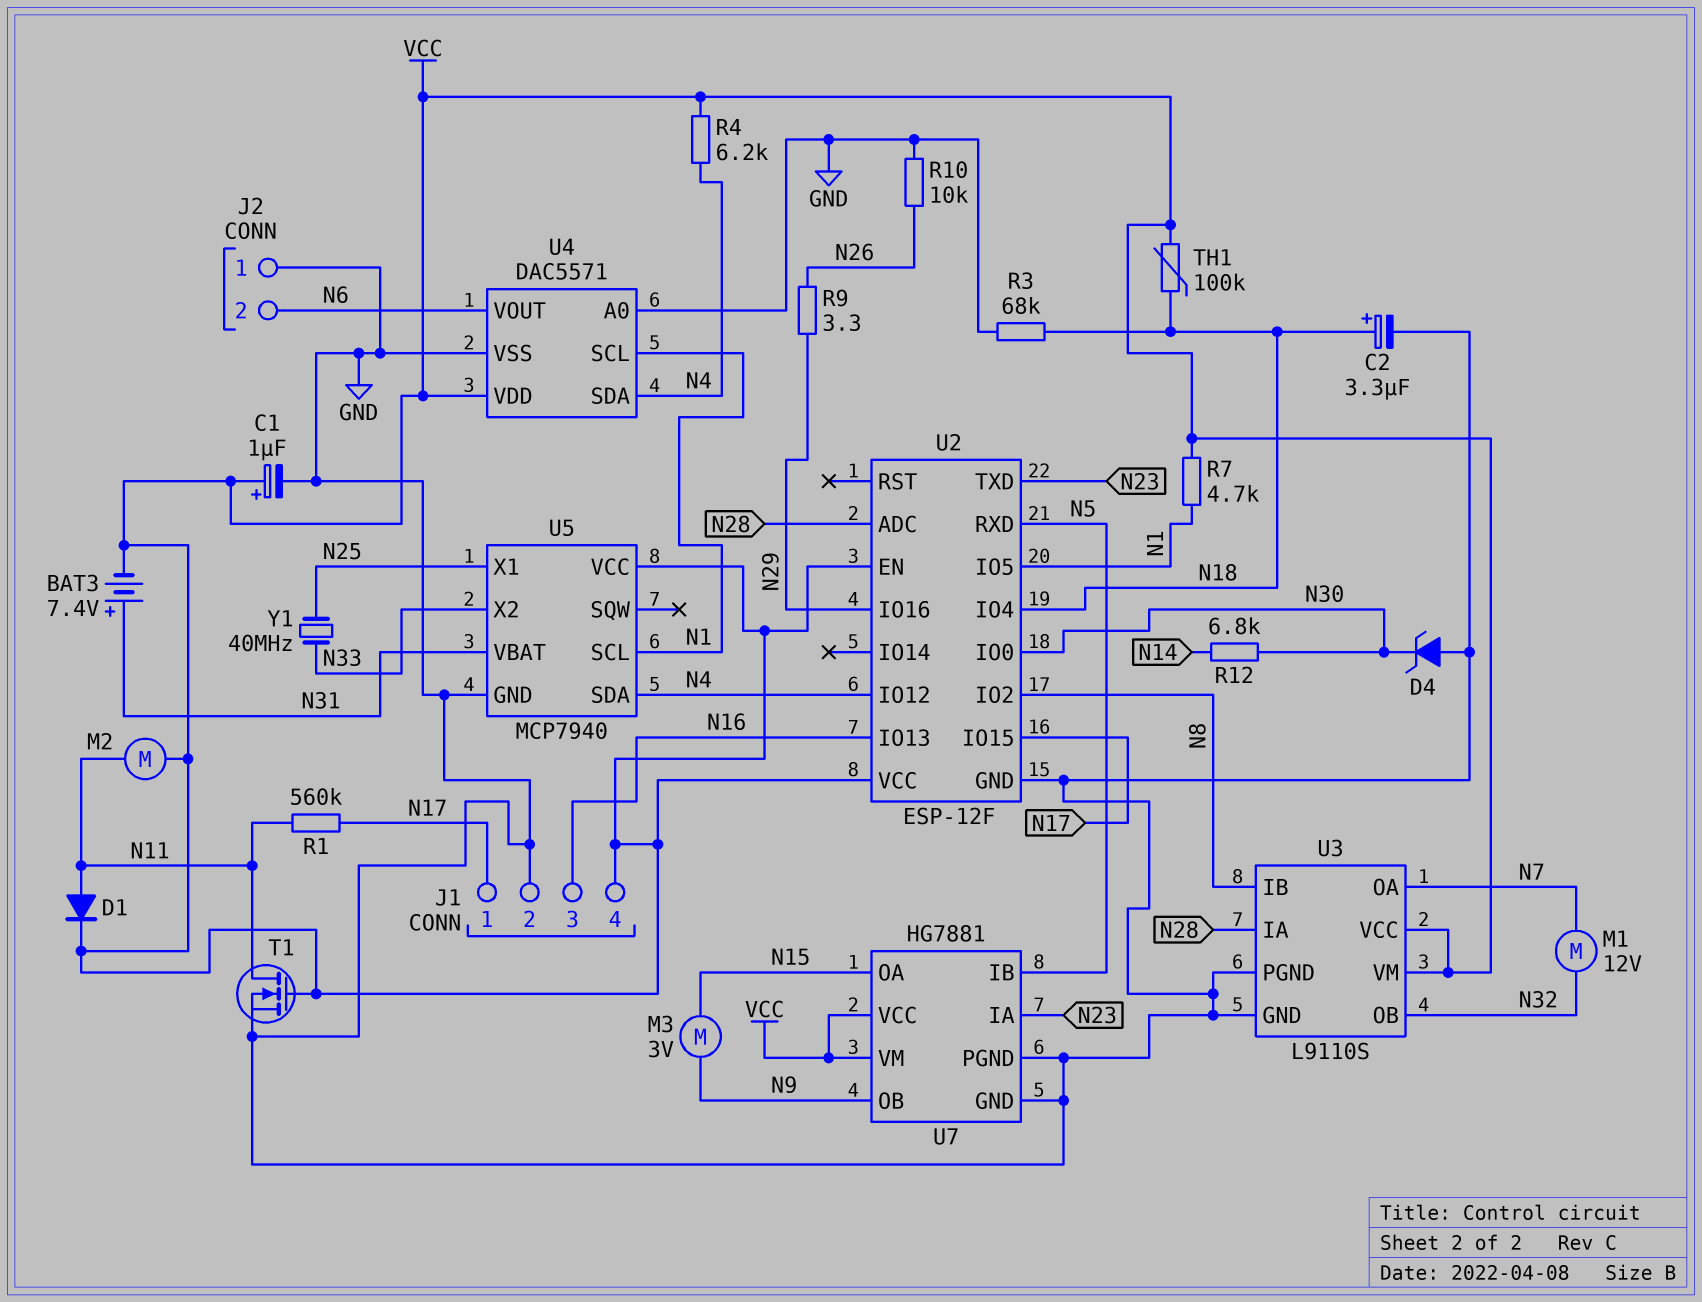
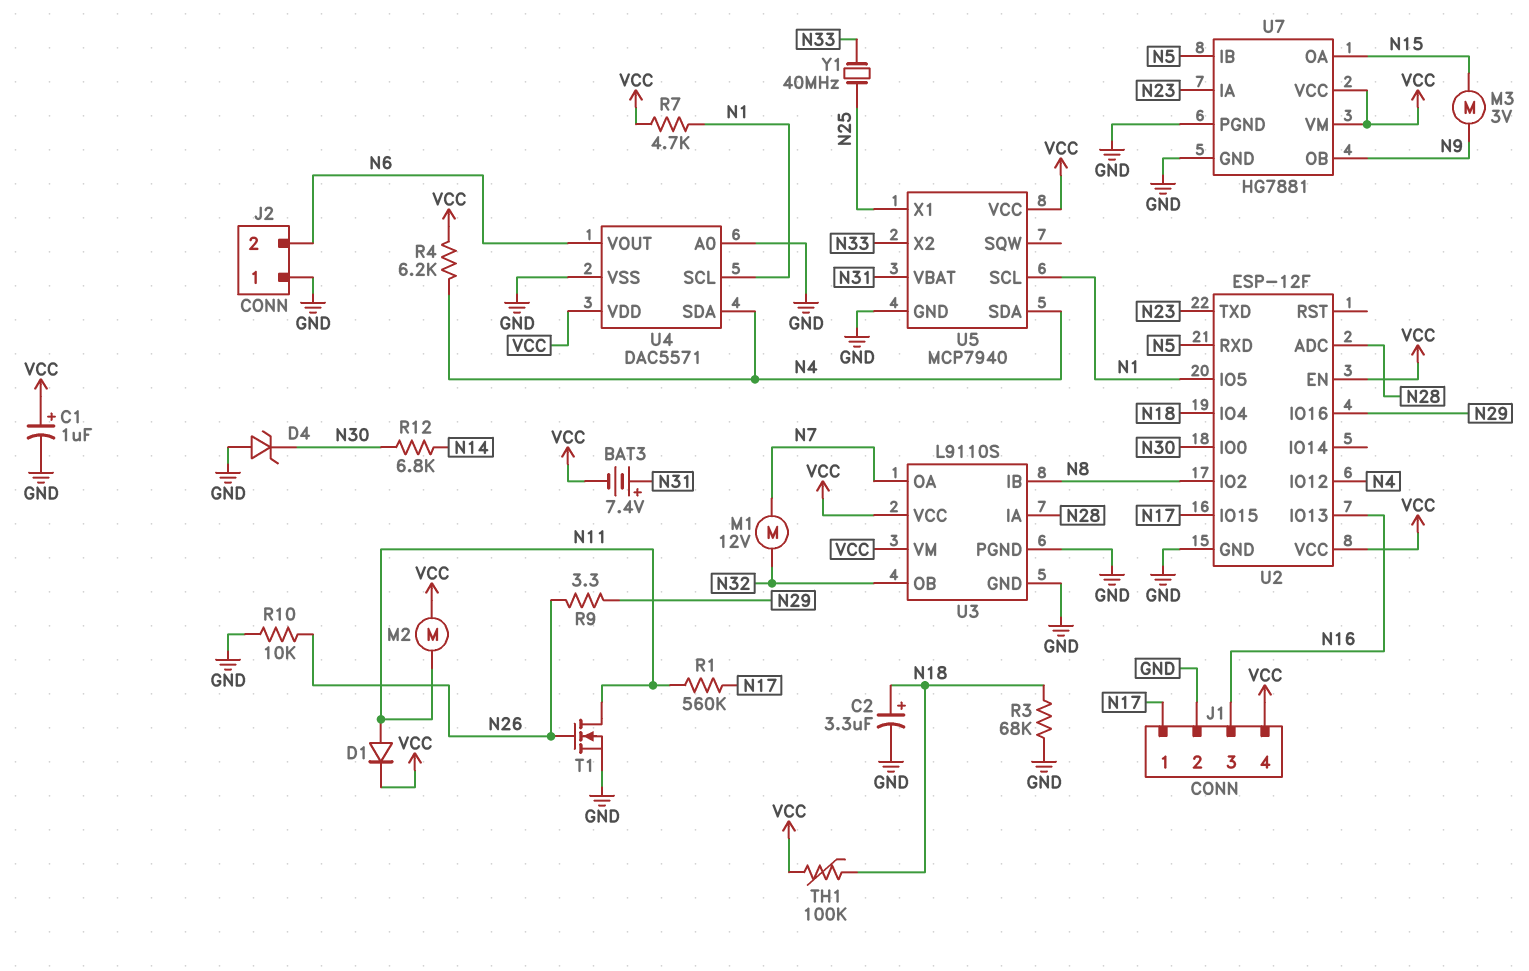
T1: NMOS (G VCC, D N11, S GND) -> NMOS (G N26, D N11, S GND)

